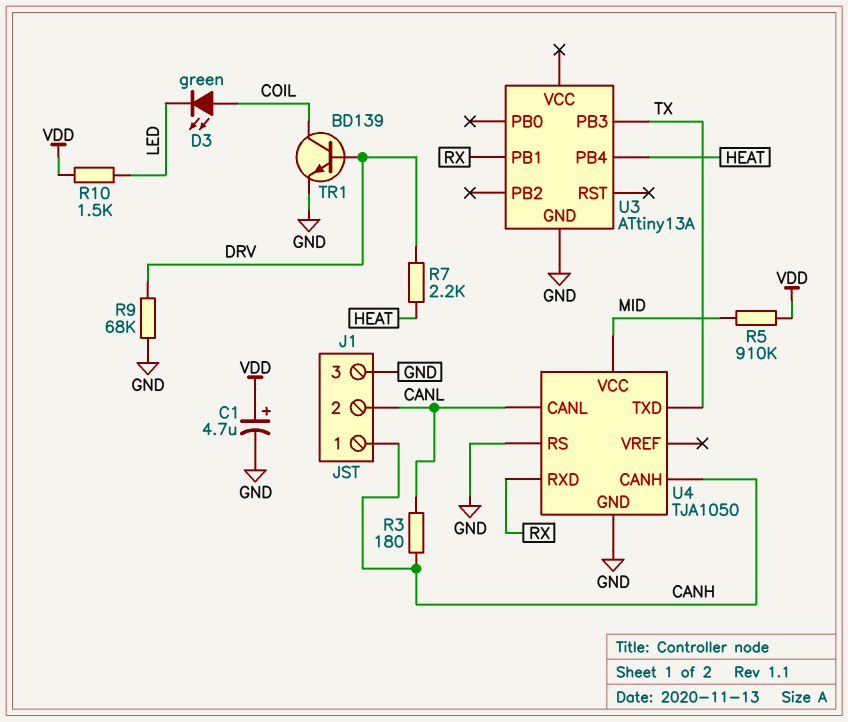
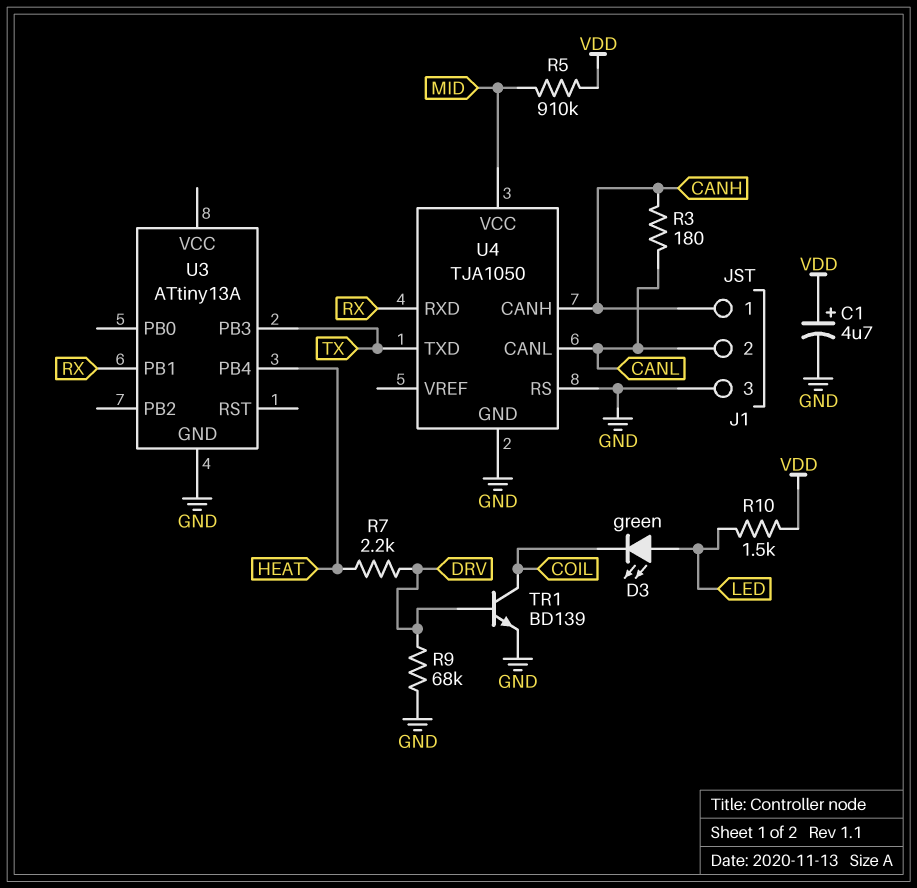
D3: LED green (A COIL, K LED) -> LED green (A LED, K COIL)

